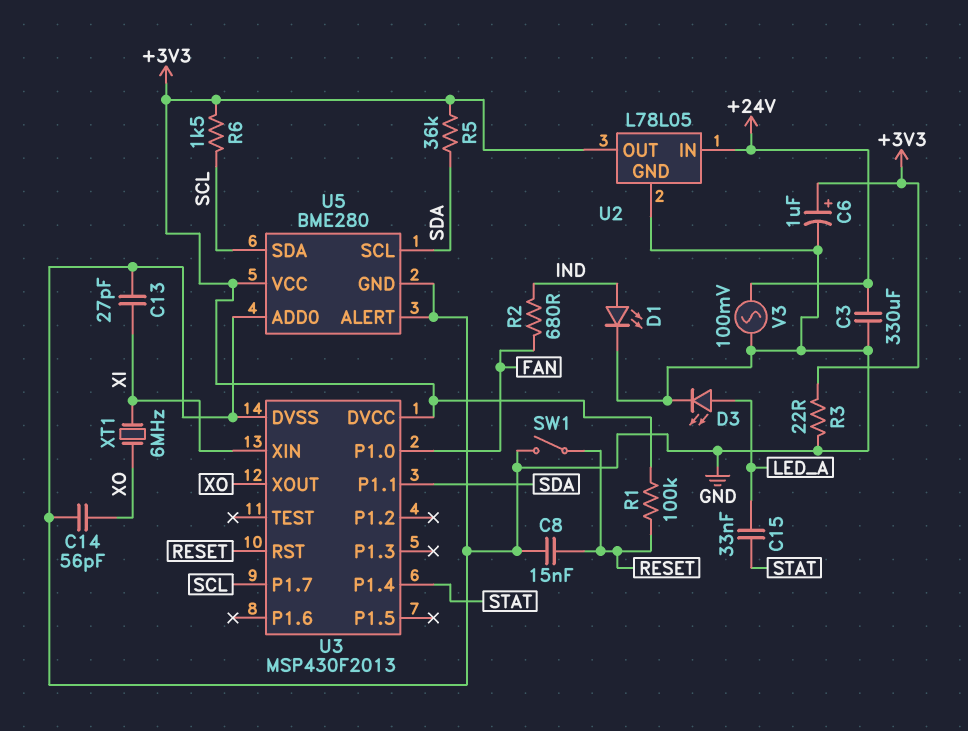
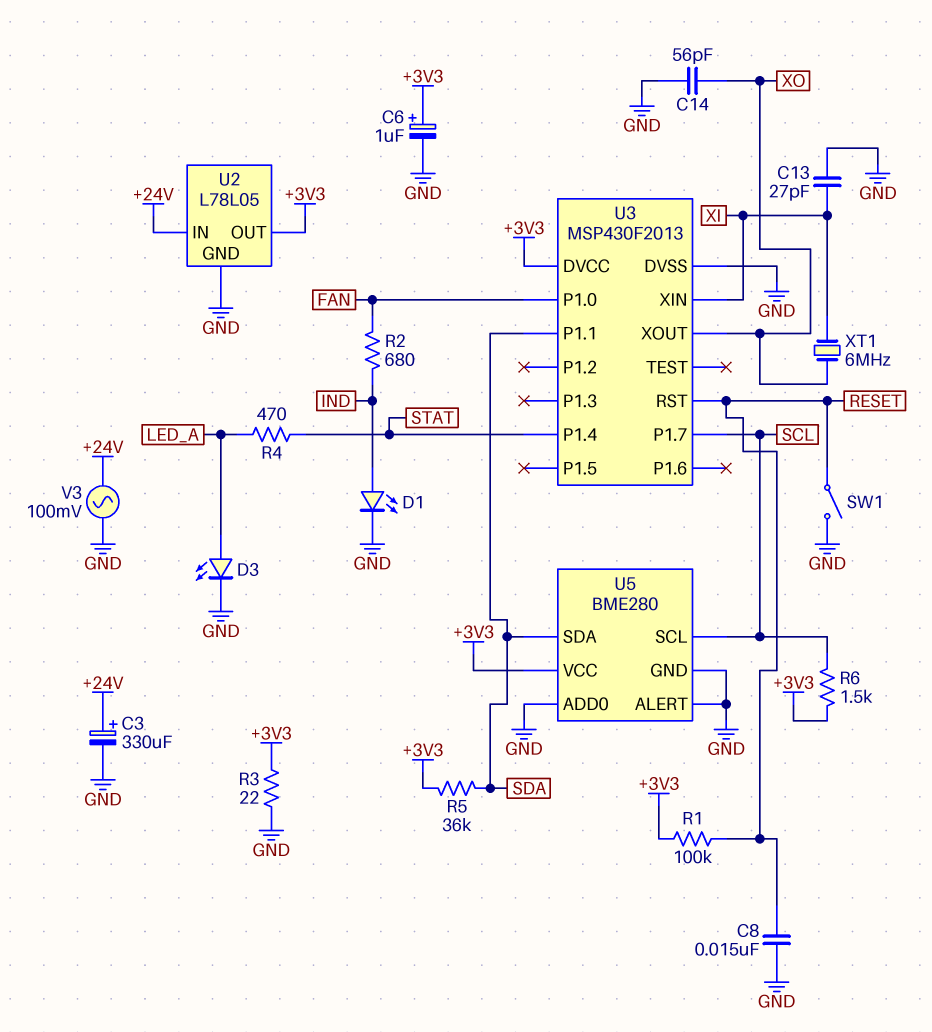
C3: 330uF (+24V, GND) -> 330uF (plus +24V, minus GND)
C15: 33nF (LED_A, STAT) -> none
R4: none -> 470 (LED_A, STAT)
U5 pin SCL: SDA -> SCL
U5 pin SDA: SCL -> SDA

